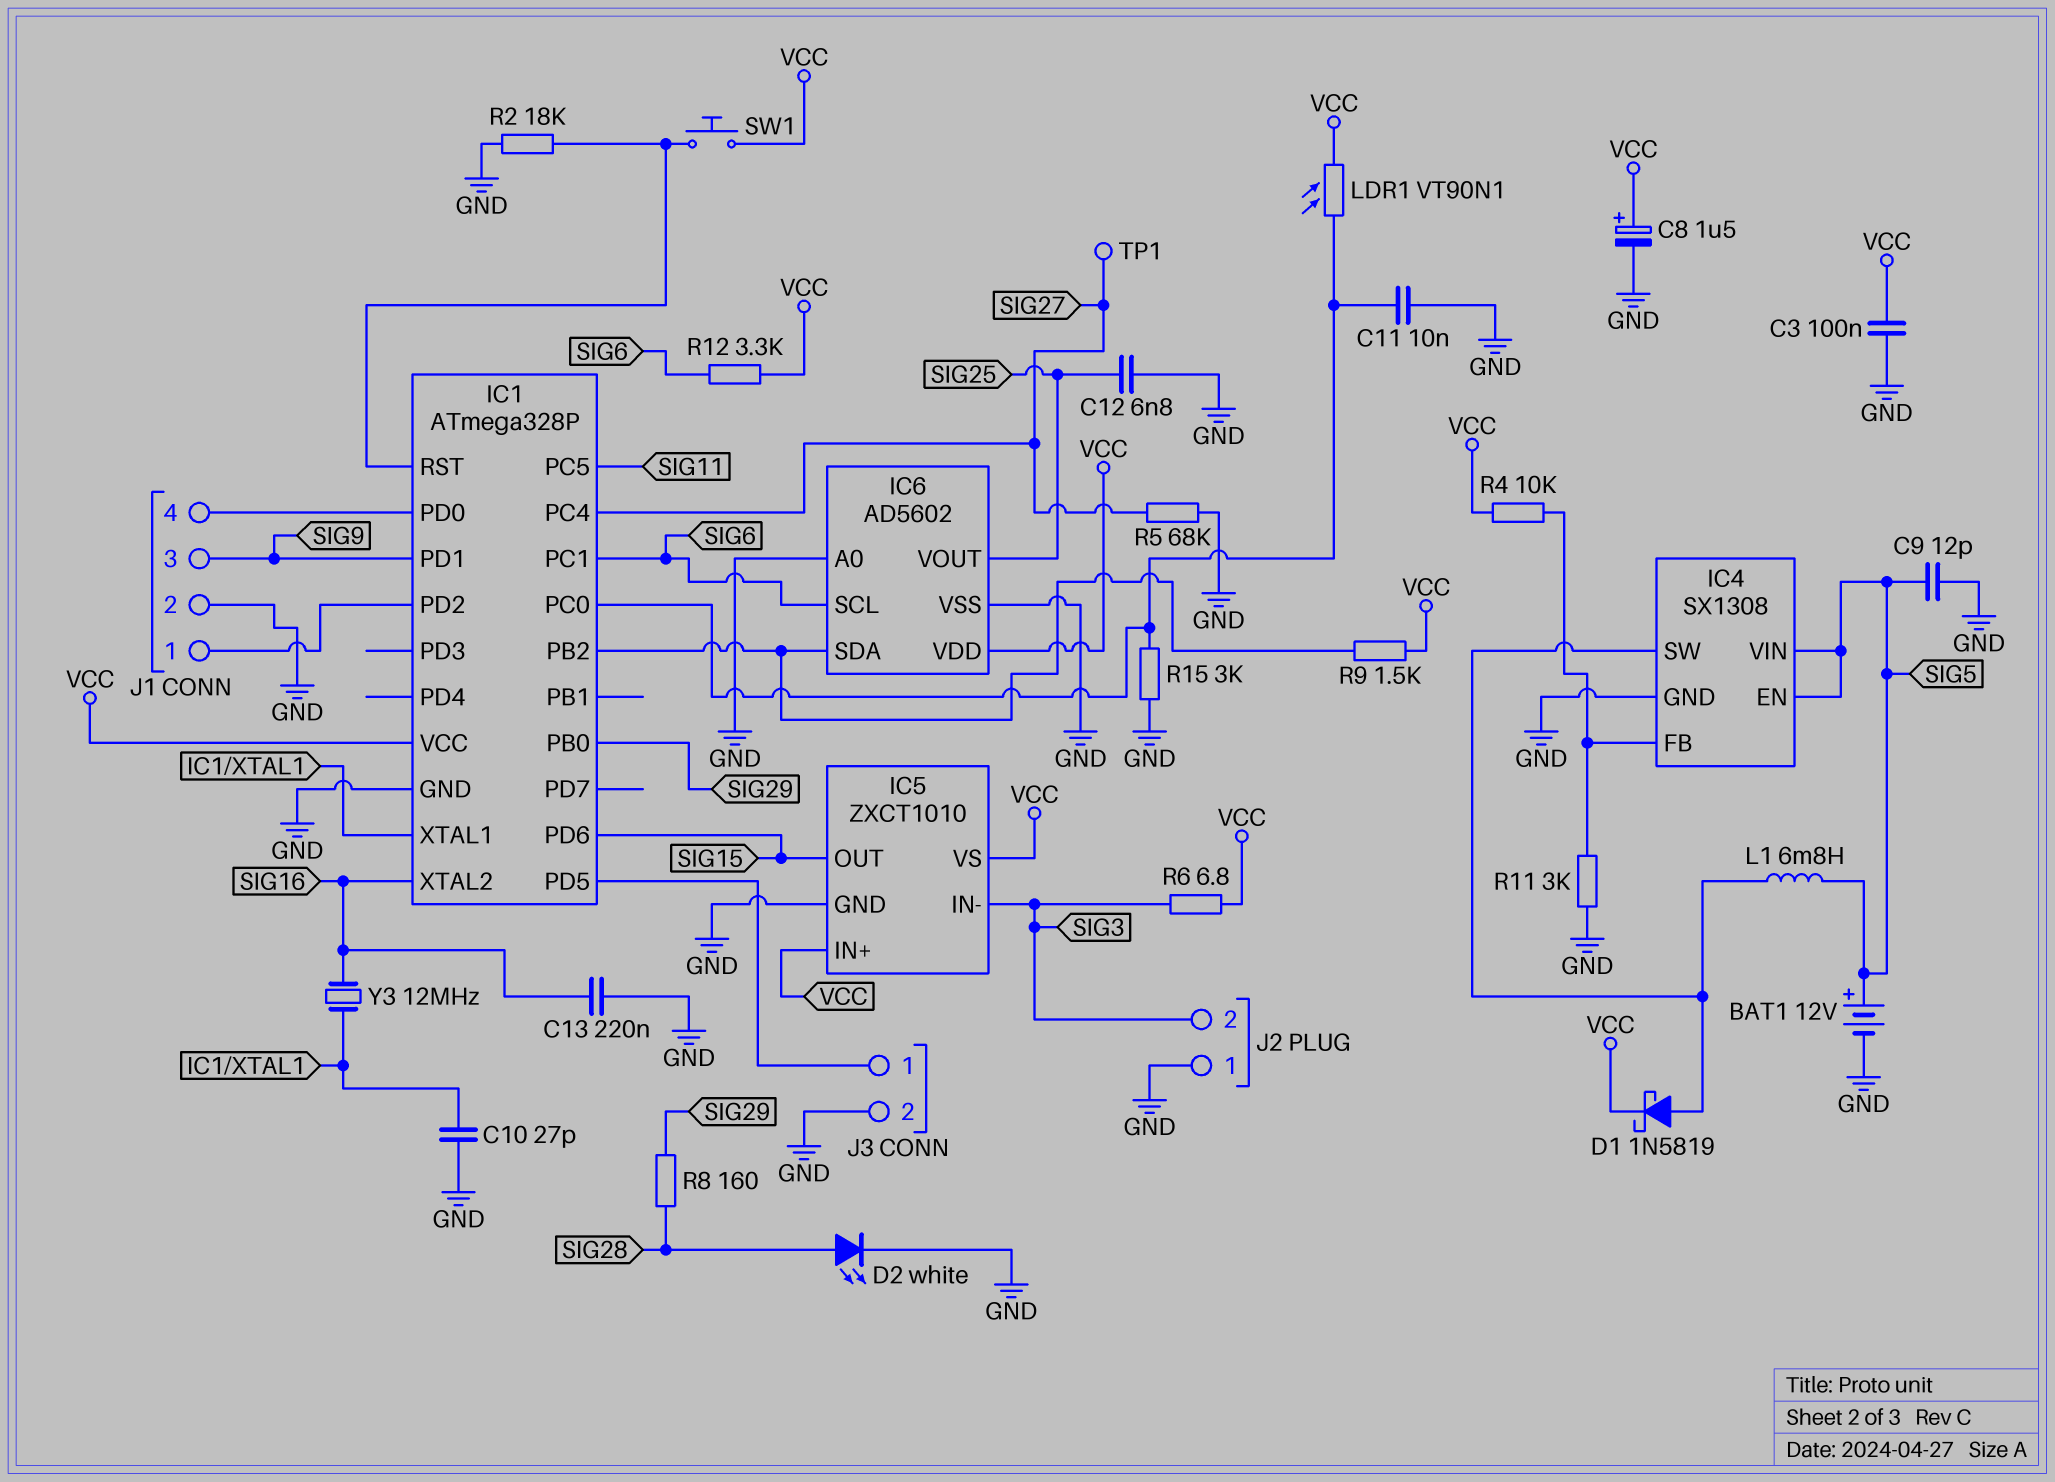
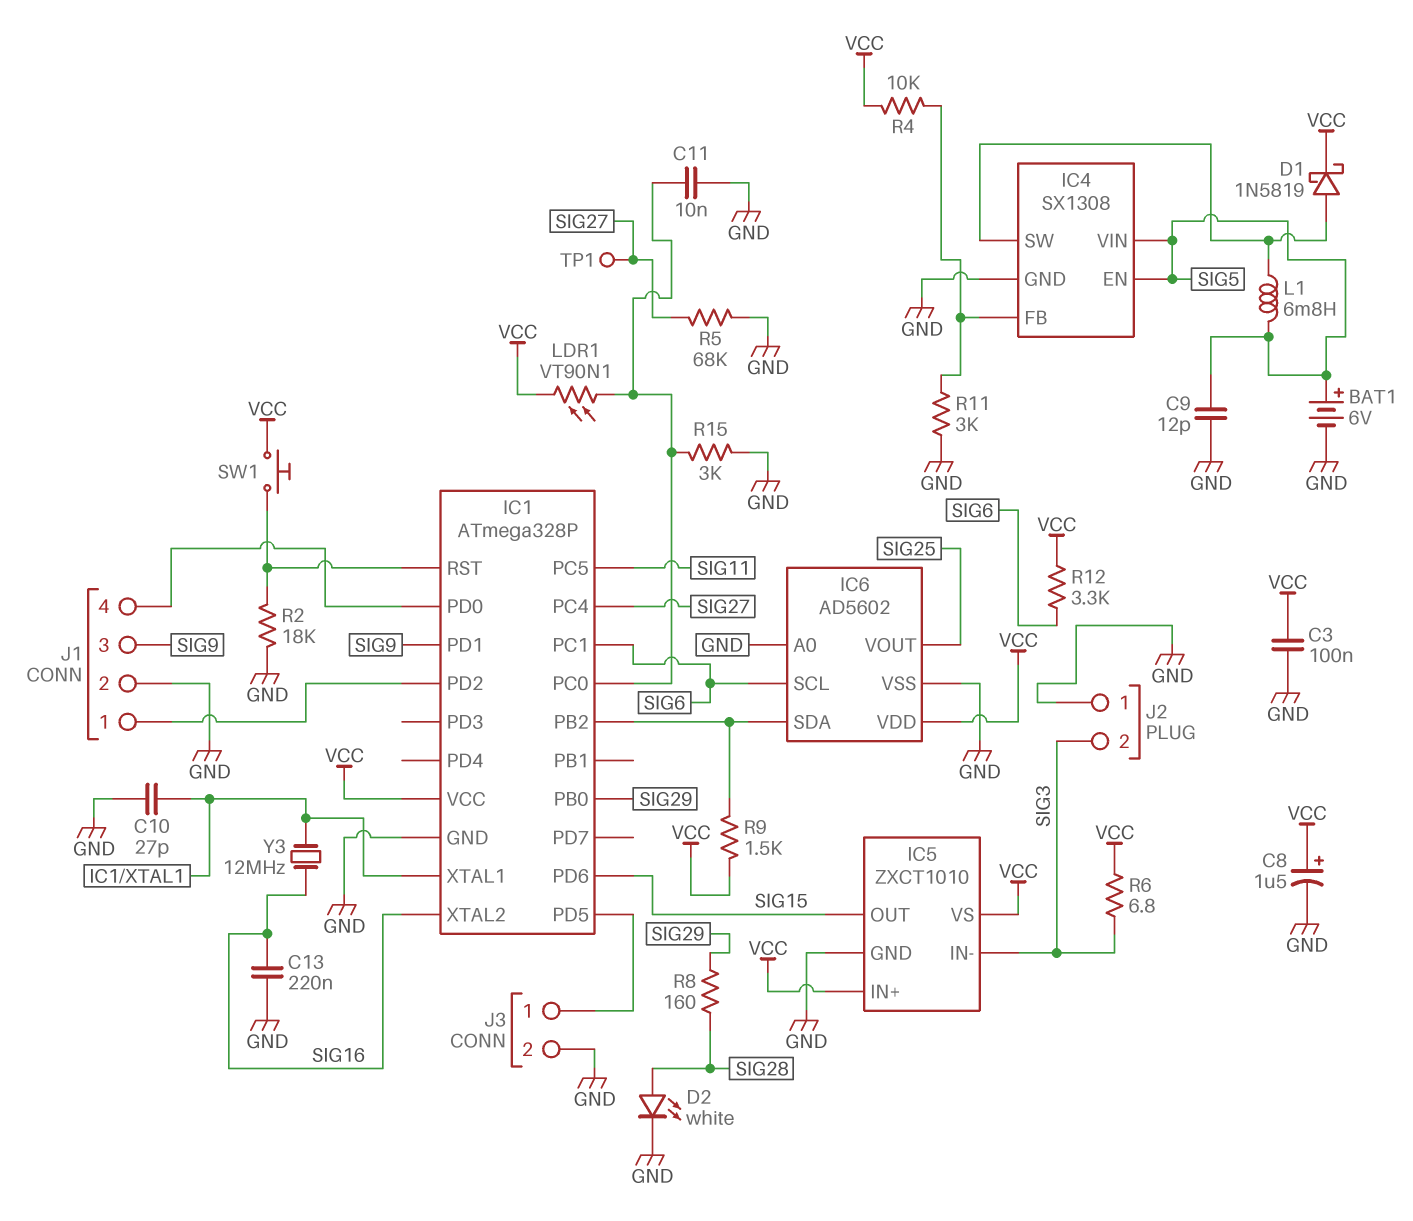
BAT1: 12V (plus SIG5, minus GND) -> 6V (plus SIG5, minus GND)
C12: 6.8nF (GND, SIG25) -> none

